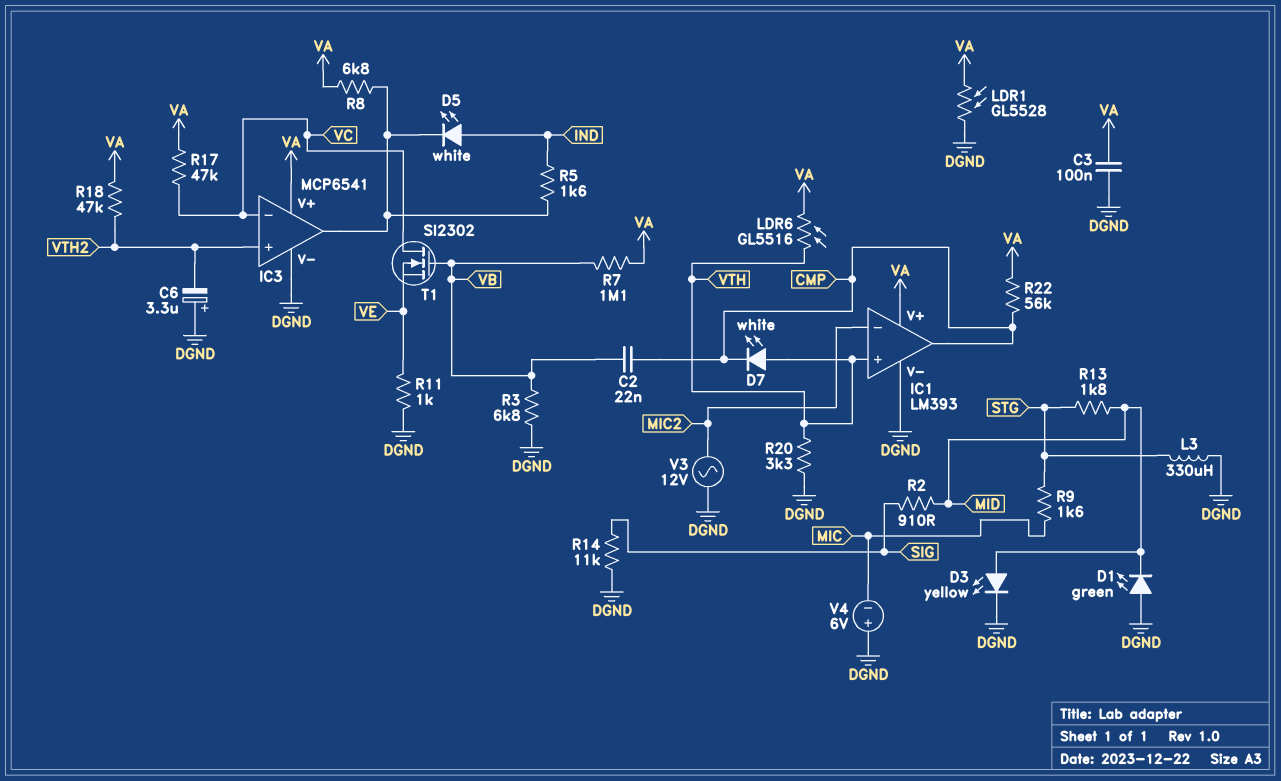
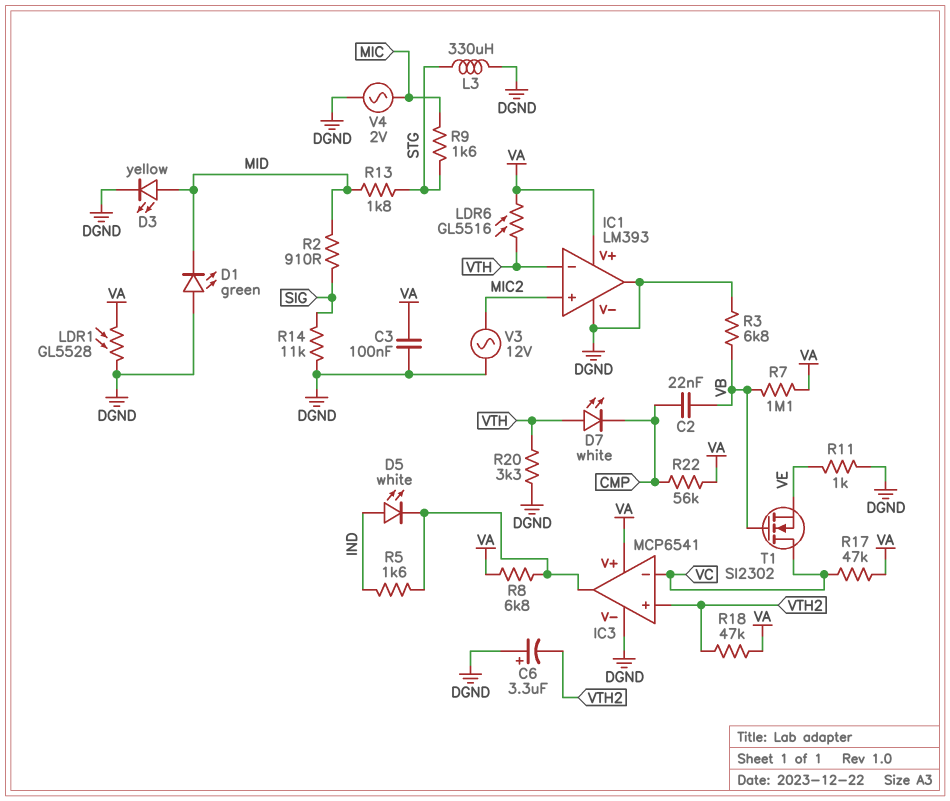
IC1 pin in+: VTH -> MIC2
IC1 pin in-: MIC2 -> VTH
IC1 pin out: CMP -> DGND
V4: 6V (plus DGND, minus MIC) -> AC 2V (DGND, MIC)

